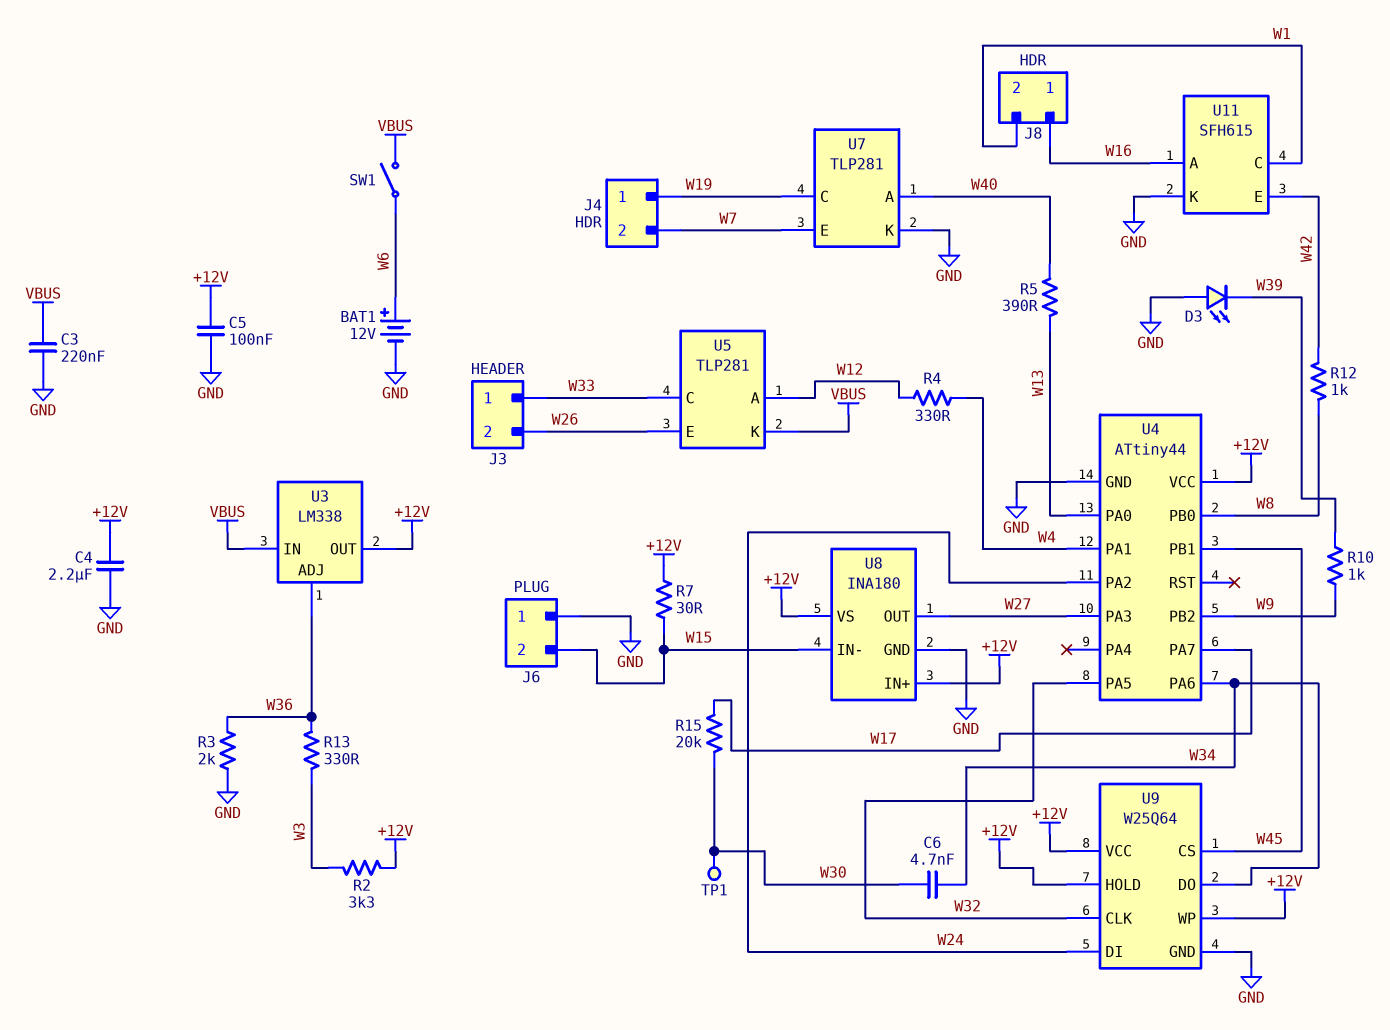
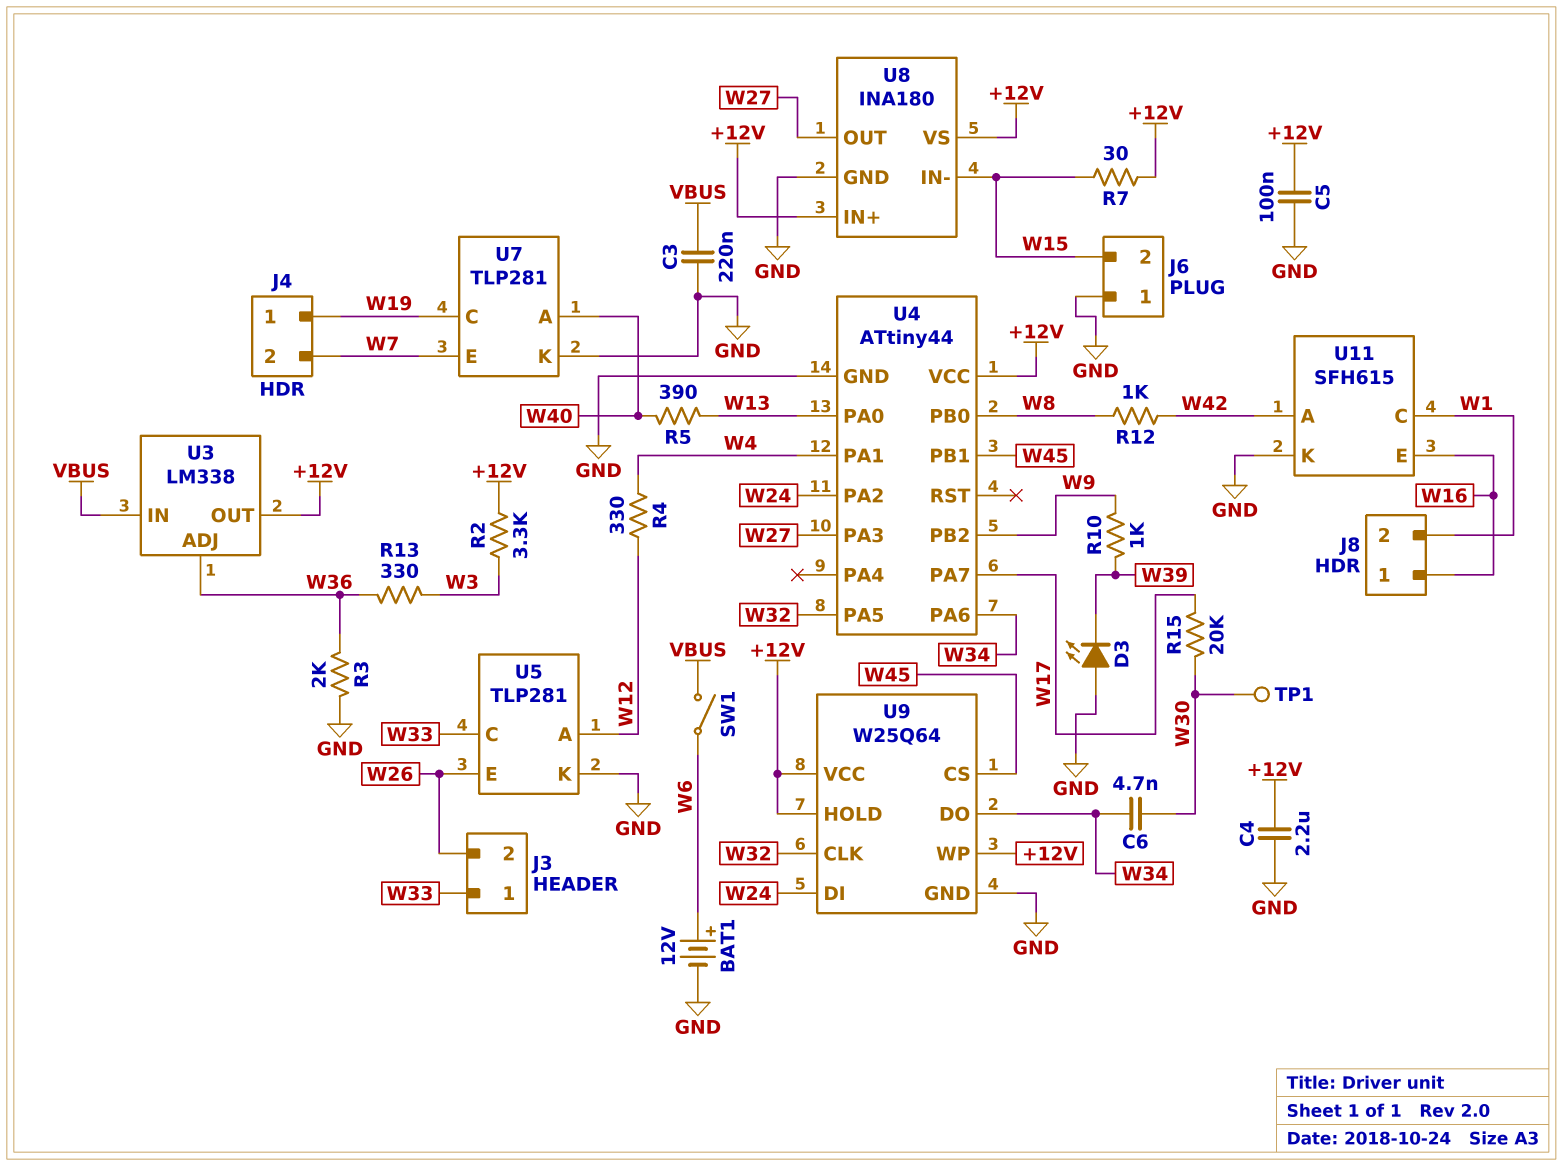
U5 pin K: VBUS -> GND
U11 pin A: W16 -> W42
U11 pin E: W42 -> W16

